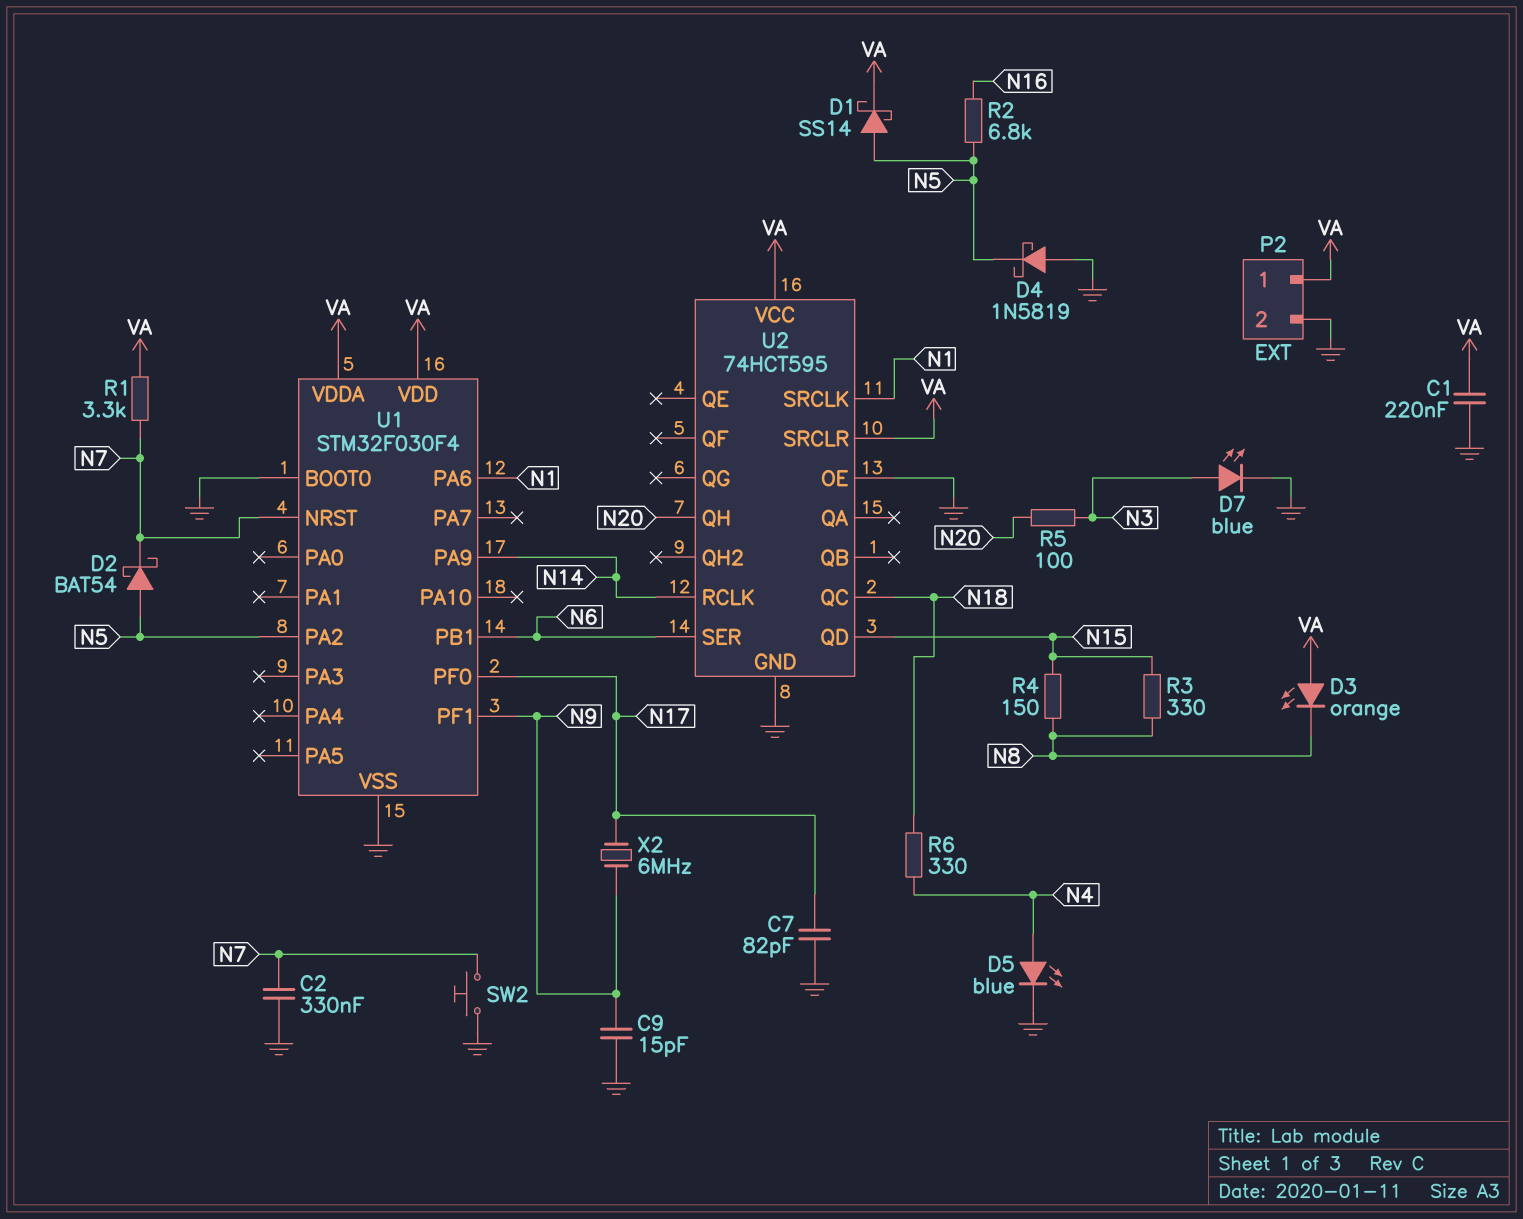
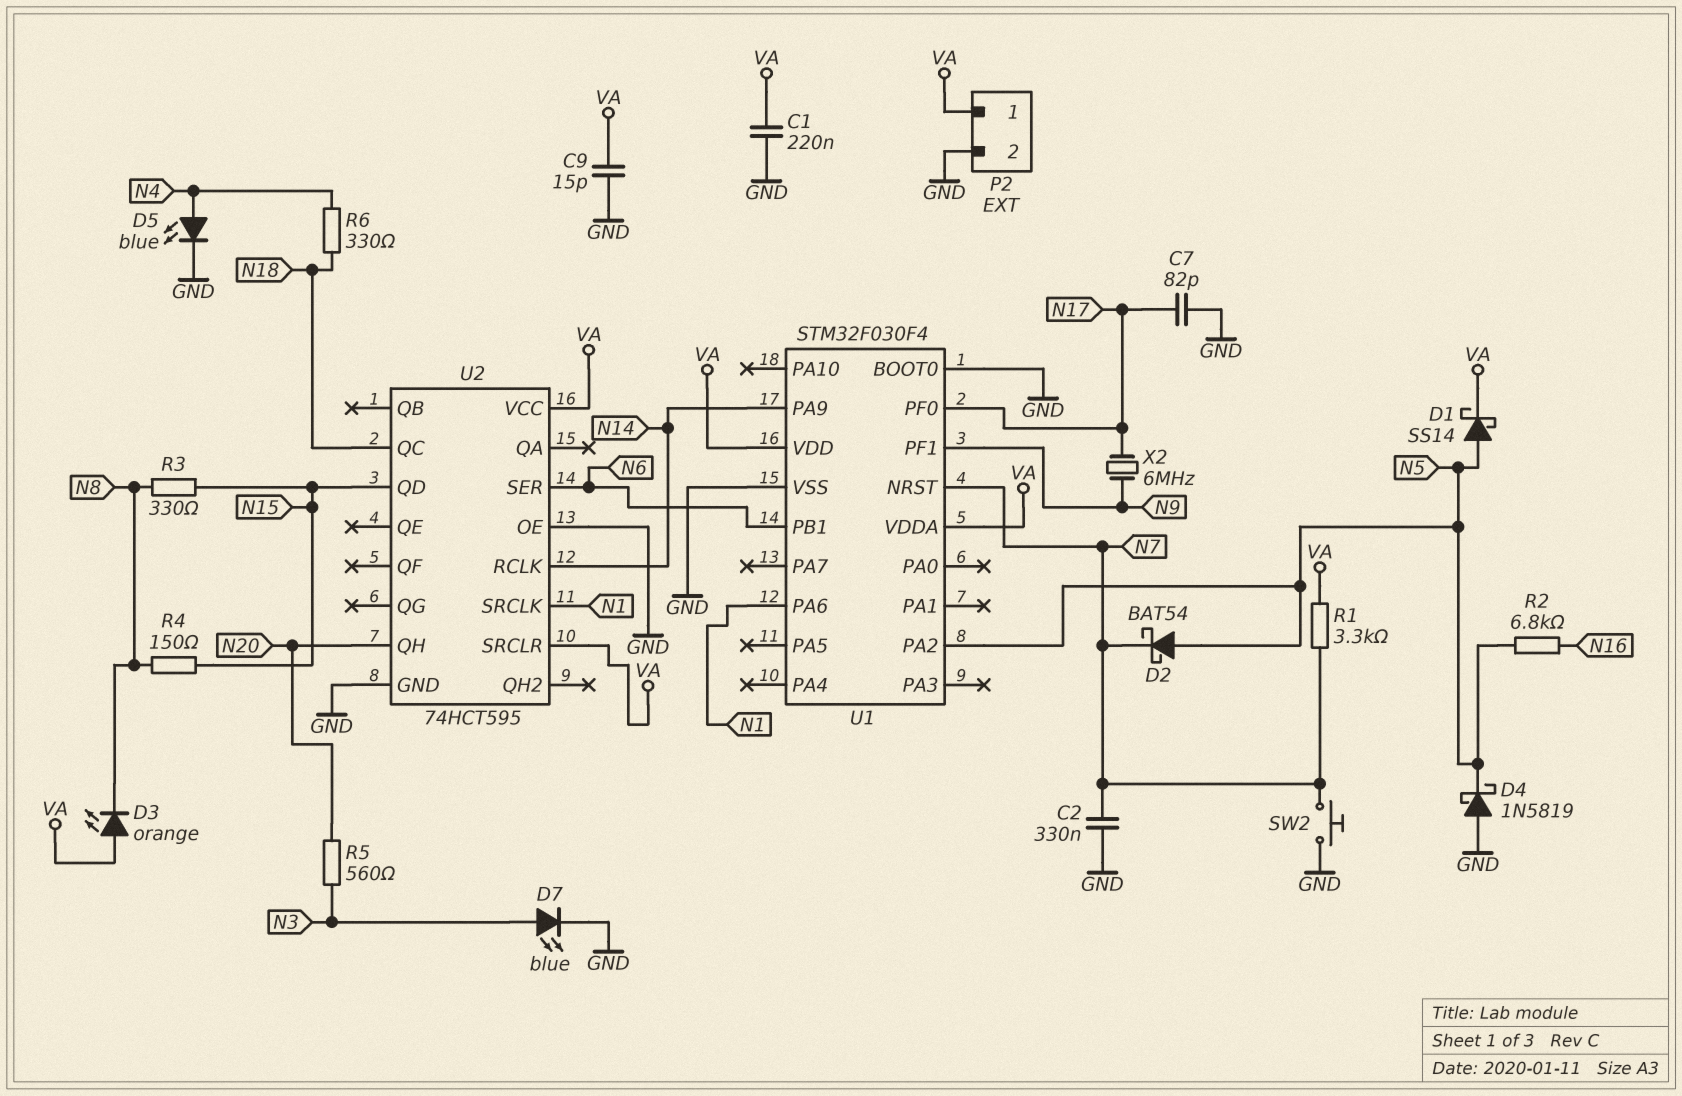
C9: 15pF (GND, N9) -> 15pF (GND, VA)
R5: 100 (N3, N20) -> 560 (N3, N20)

